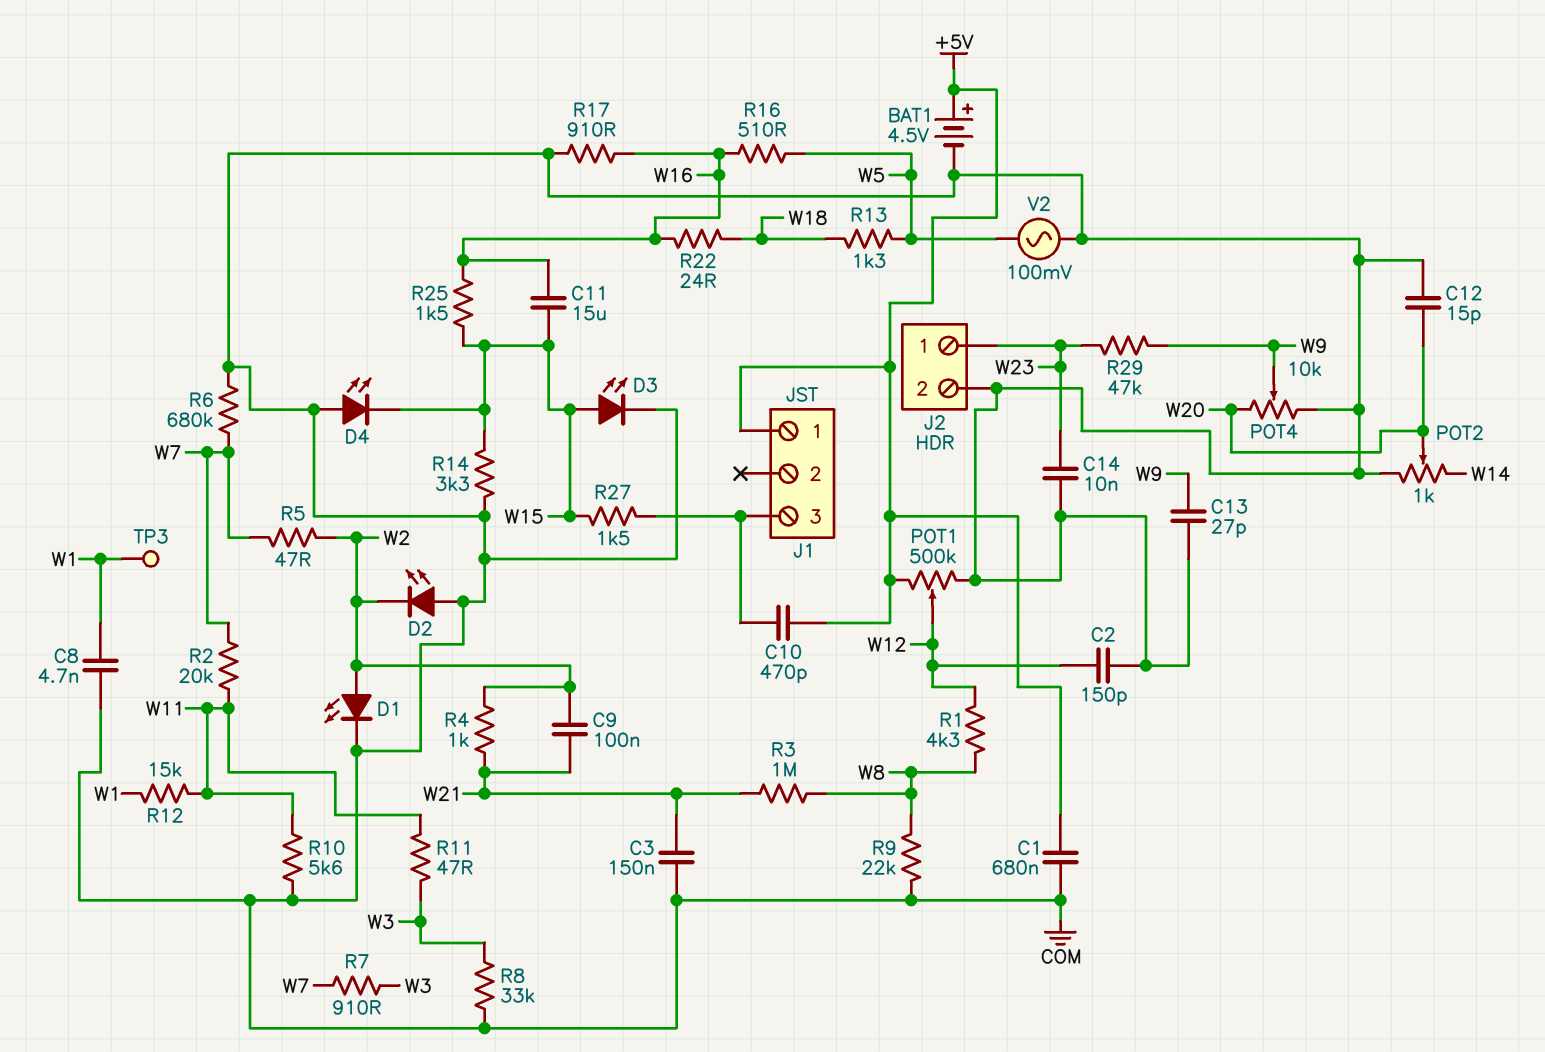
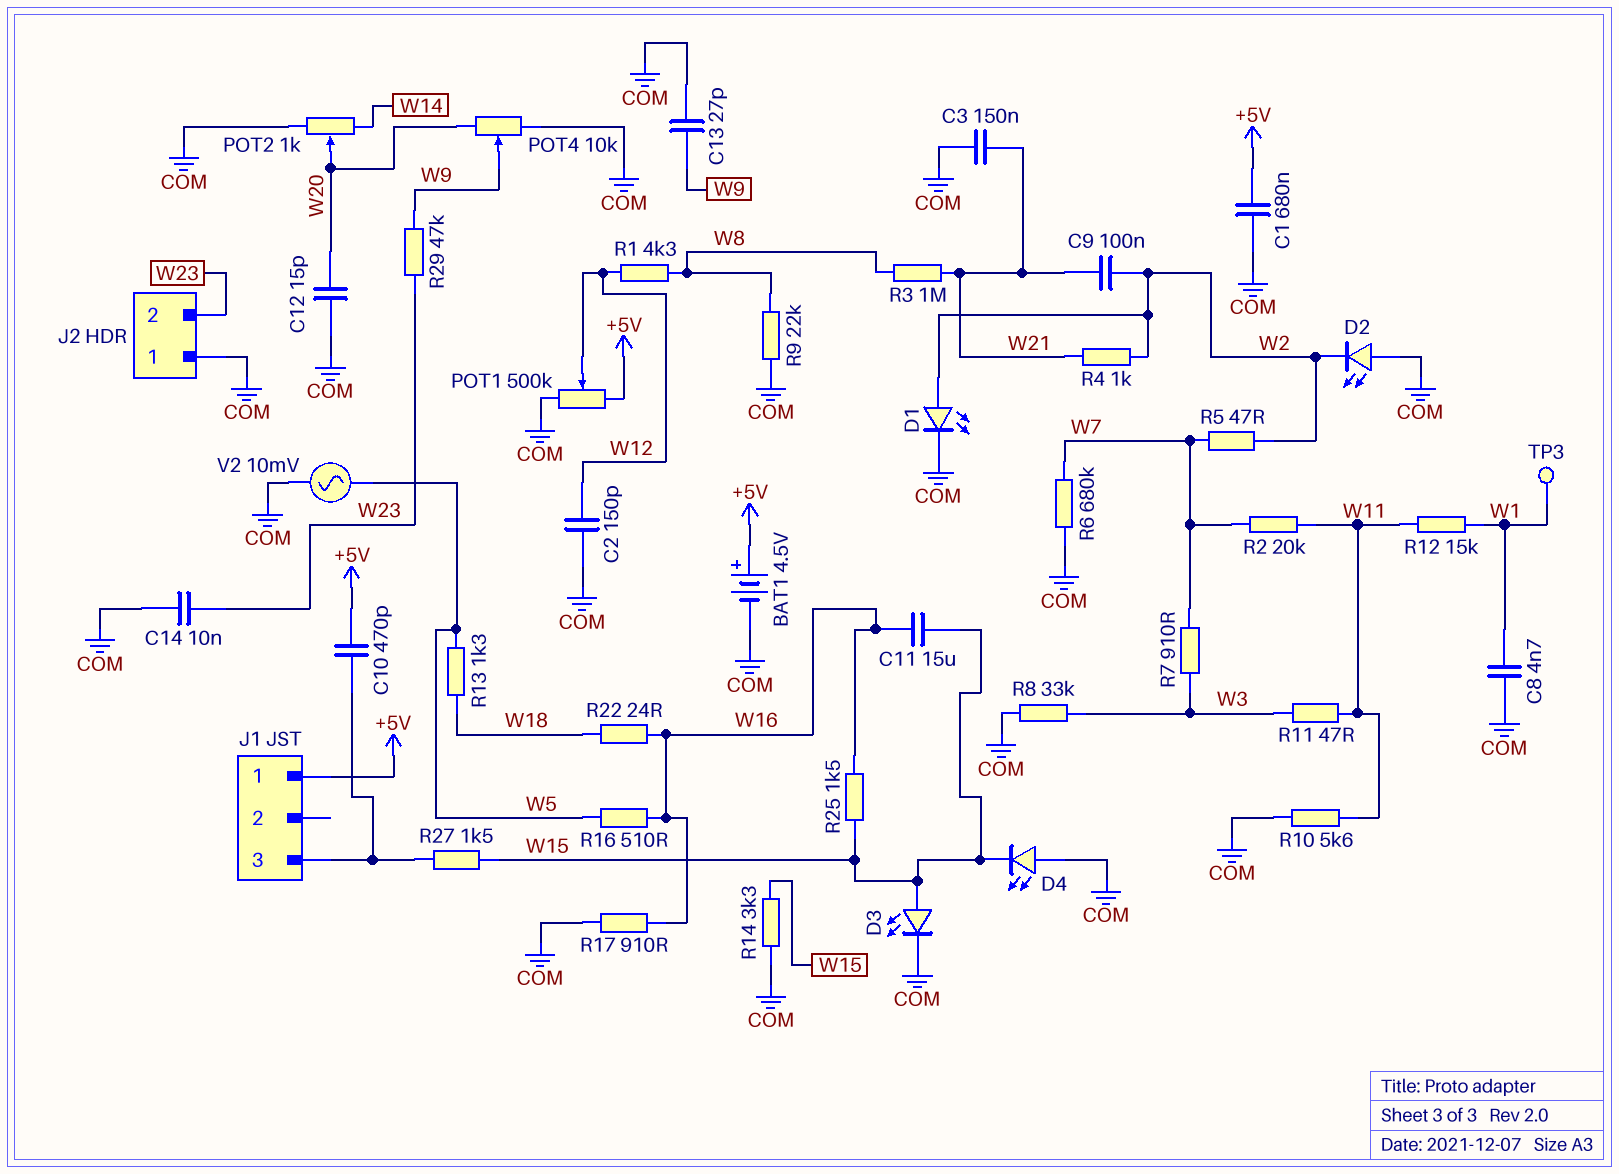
J2 pin 1: W23 -> COM
J2 pin 2: COM -> W23
V2: AC 100mV (COM, W5) -> AC 10mV (COM, W5)

